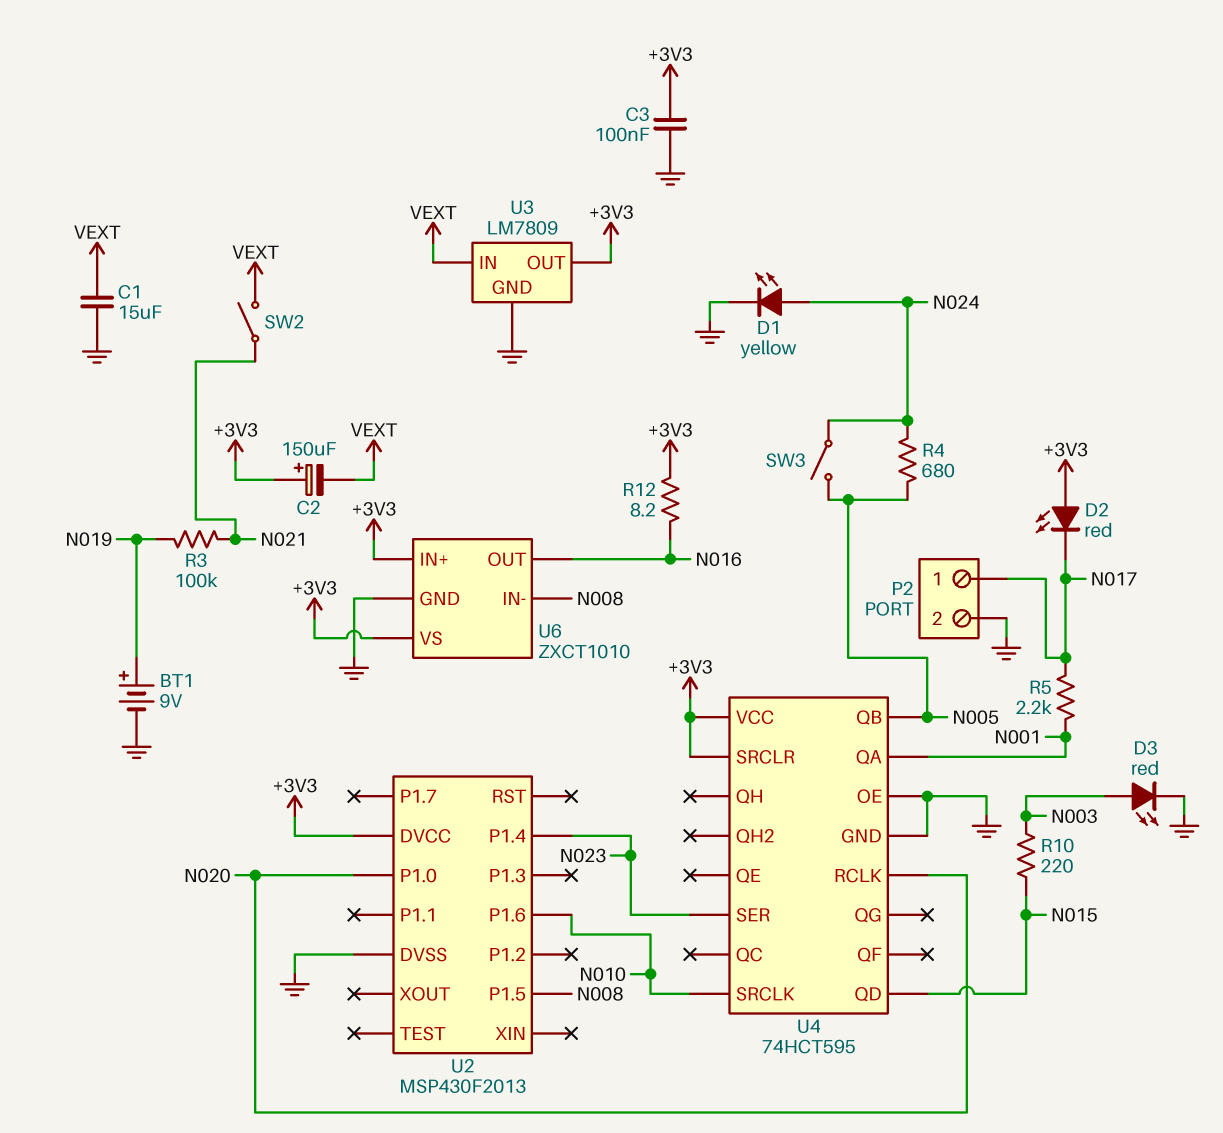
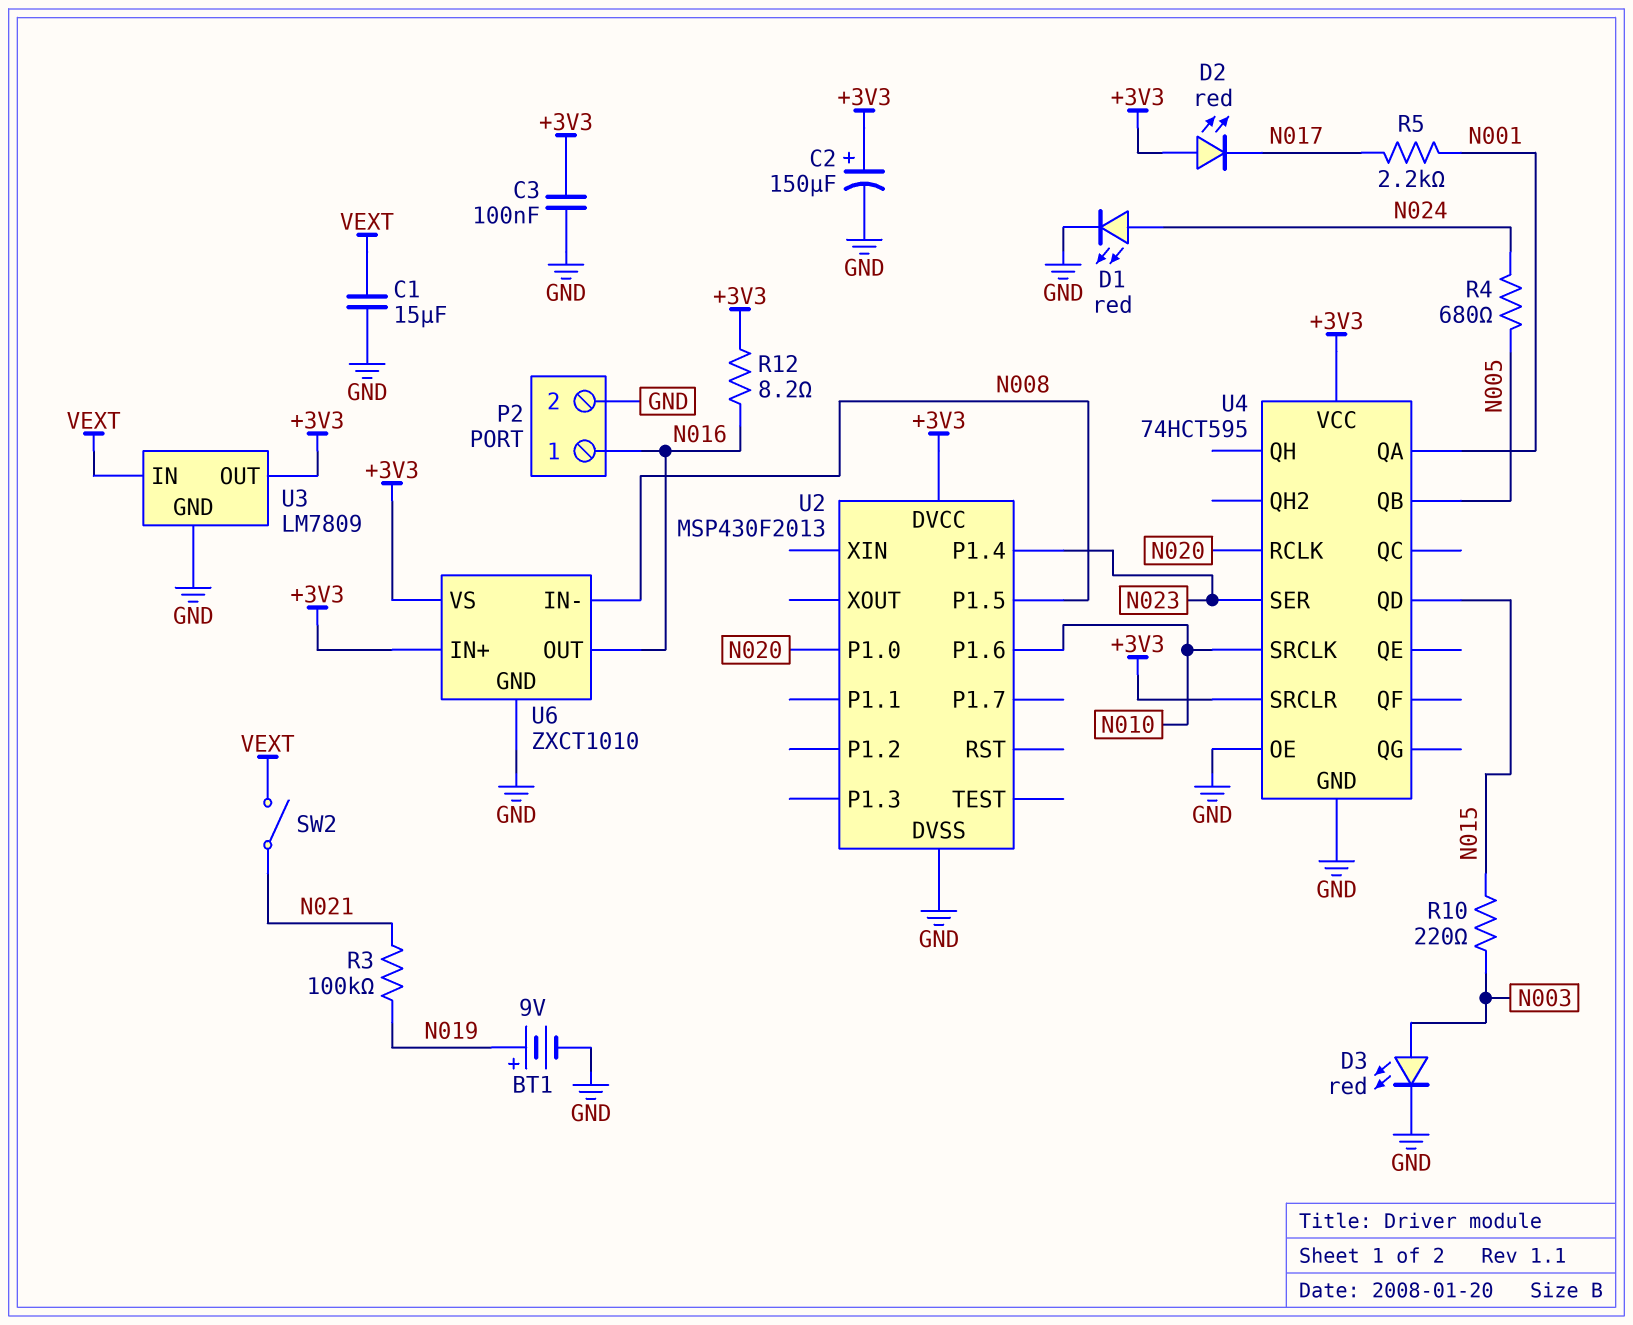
C2: 150uF (plus +3V3, minus VEXT) -> 150uF (plus +3V3, minus GND)
D1: LED yellow (A N024, K GND) -> LED red (A N024, K GND)
P2 pin 1: N017 -> N016
SW3: switch (N005, N024) -> none

